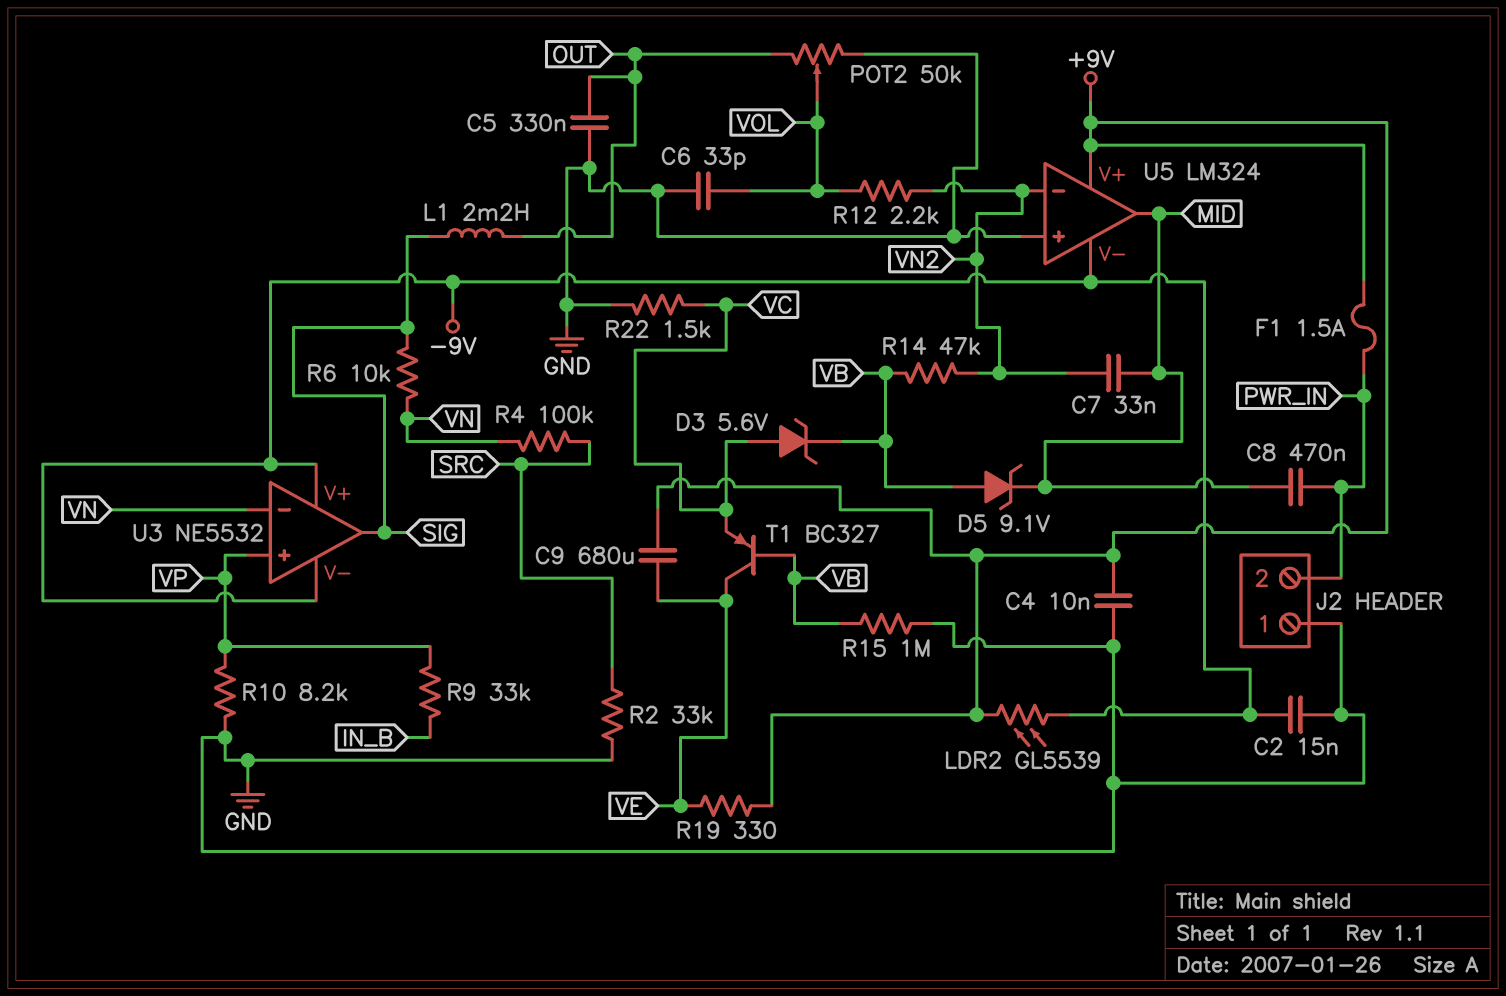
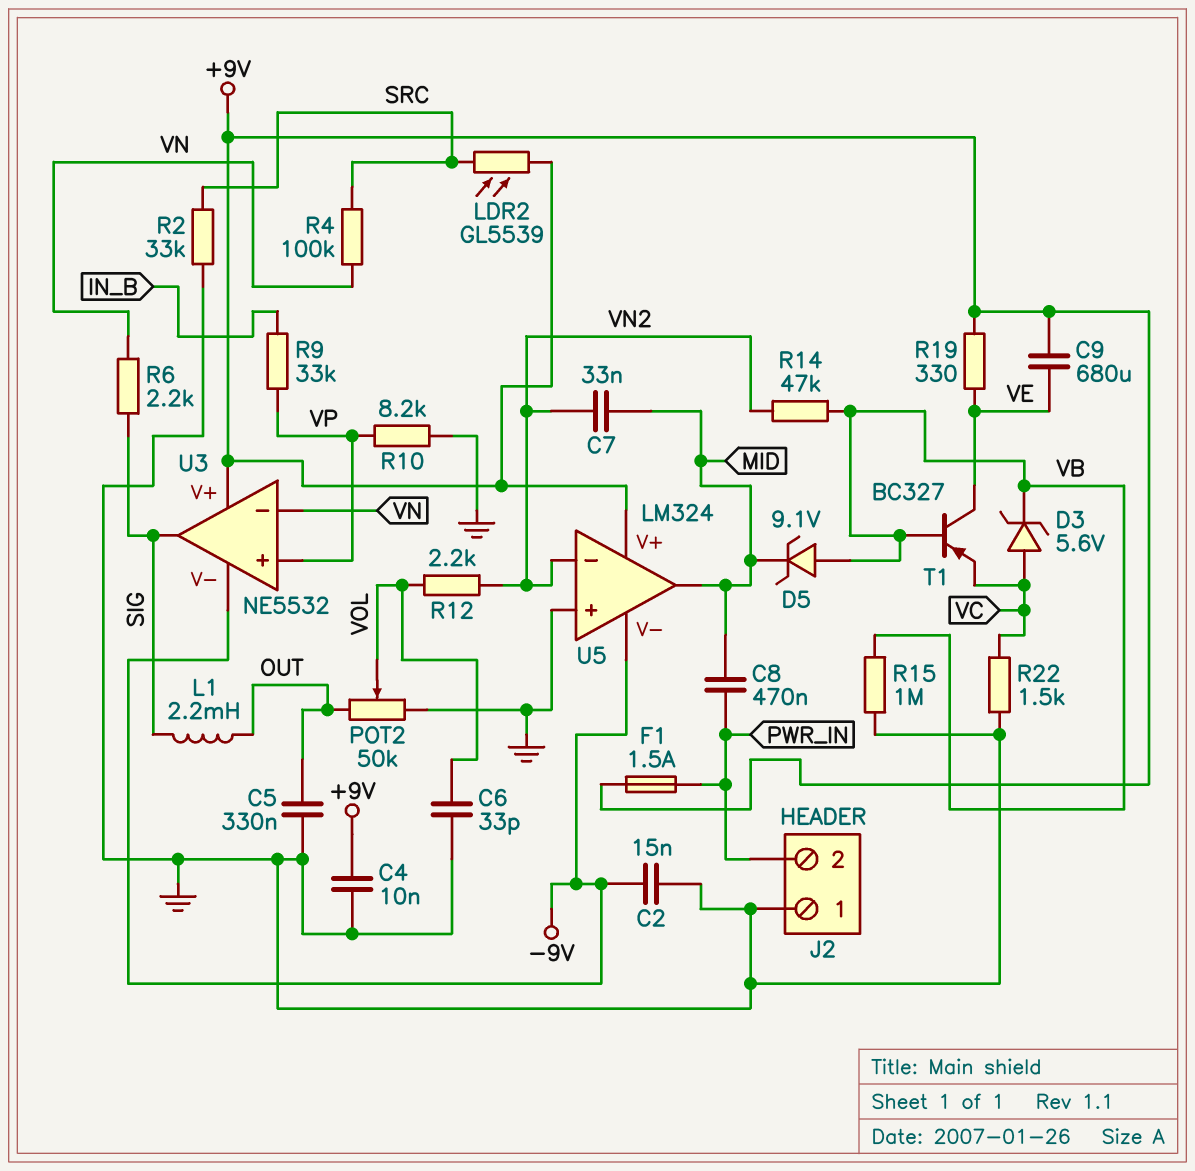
LDR2: GL5539 (+9V, -9V) -> GL5539 (+9V, SRC)
R6: 10k (SIG, VN) -> 2.2k (SIG, VN)
U3 pin V+: -9V -> +9V

